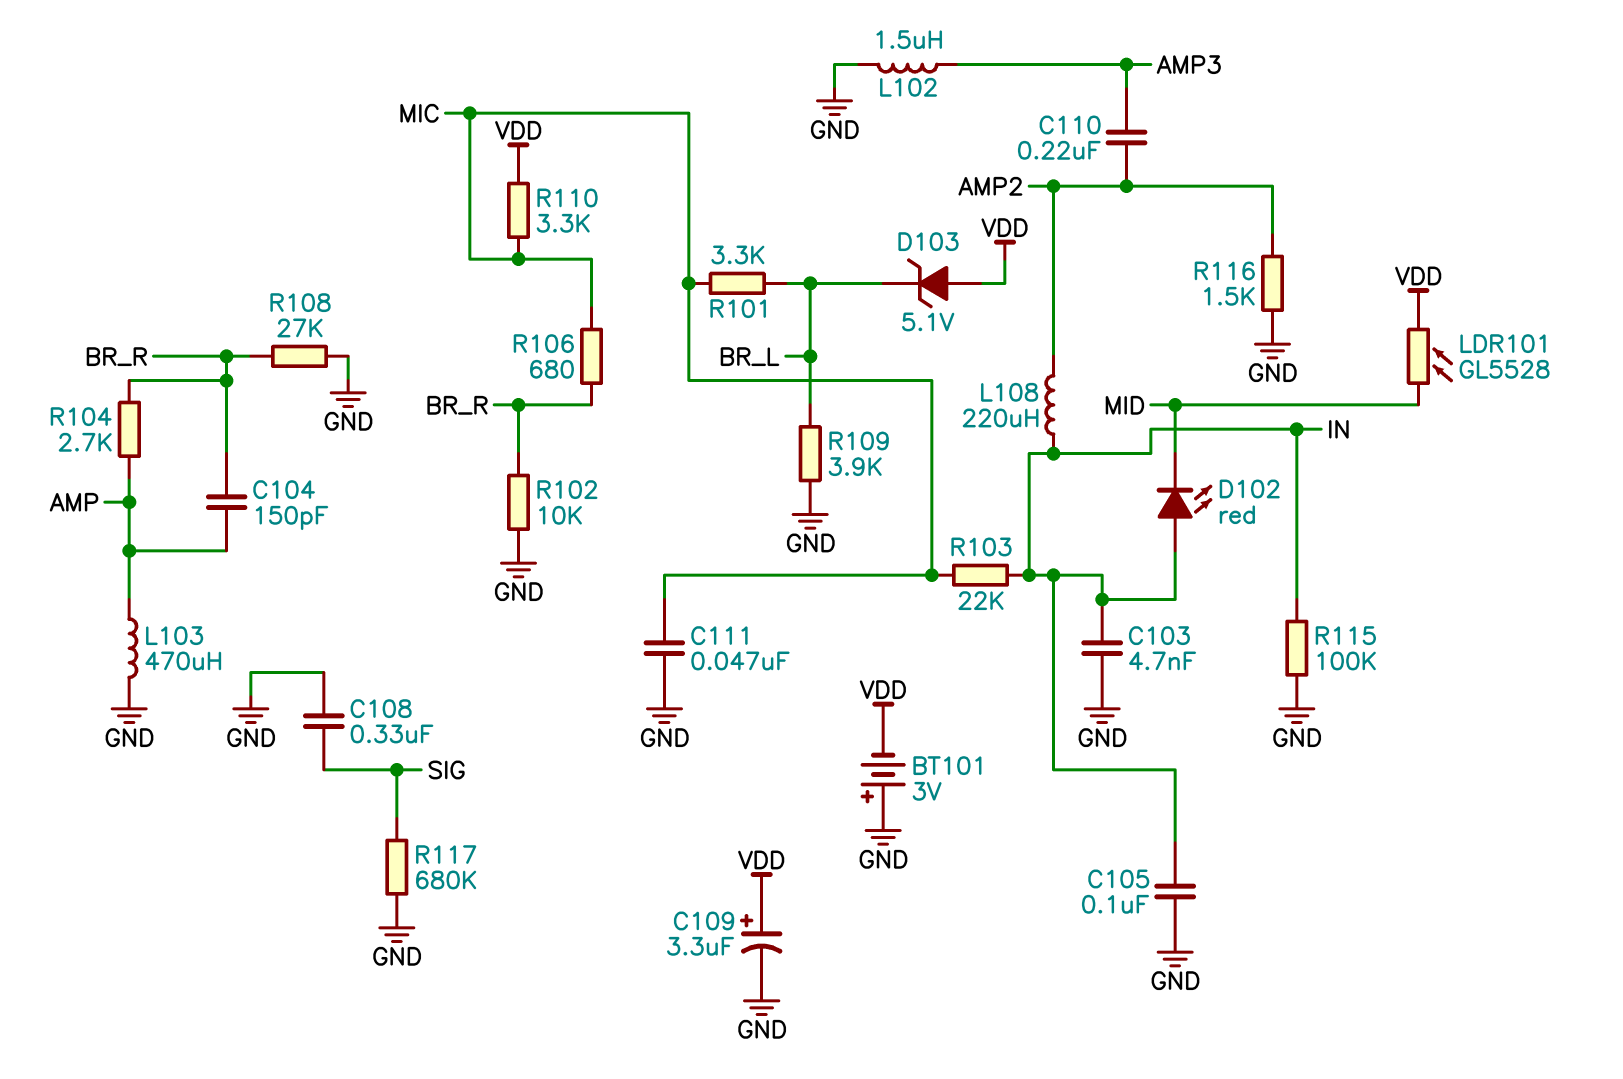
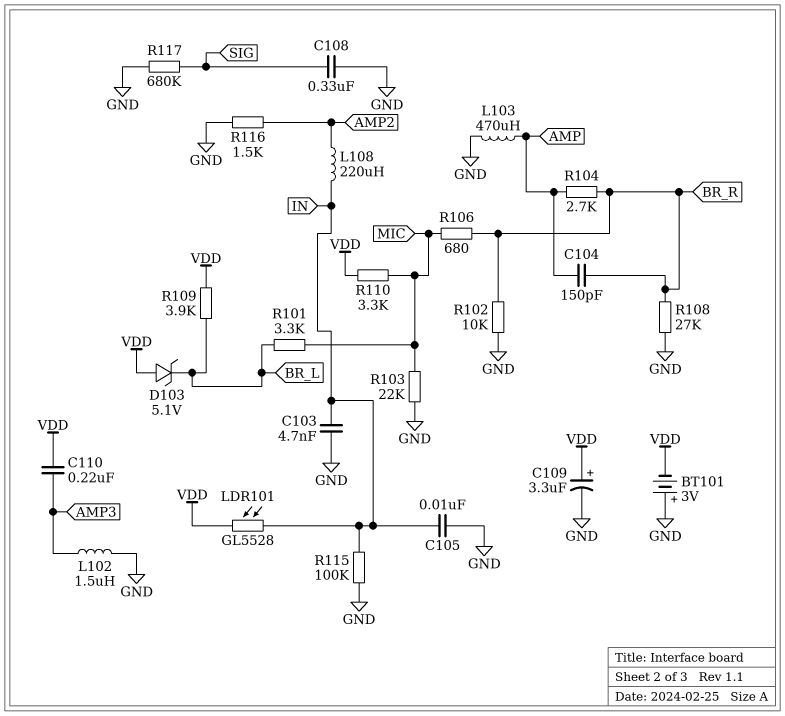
C105: 100nF (GND, IN) -> 10nF (GND, IN)
C110: 220nF (AMP2, AMP3) -> 220nF (AMP3, VDD)
C111: 47nF (GND, MIC) -> none
D102: LED red (A IN, K MID) -> none
LDR101: GL5528 (MID, VDD) -> GL5528 (IN, VDD)
R103: 22k (IN, MIC) -> 22k (GND, MIC)
R109: 3.9k (BR_L, GND) -> 3.9k (BR_L, VDD)

